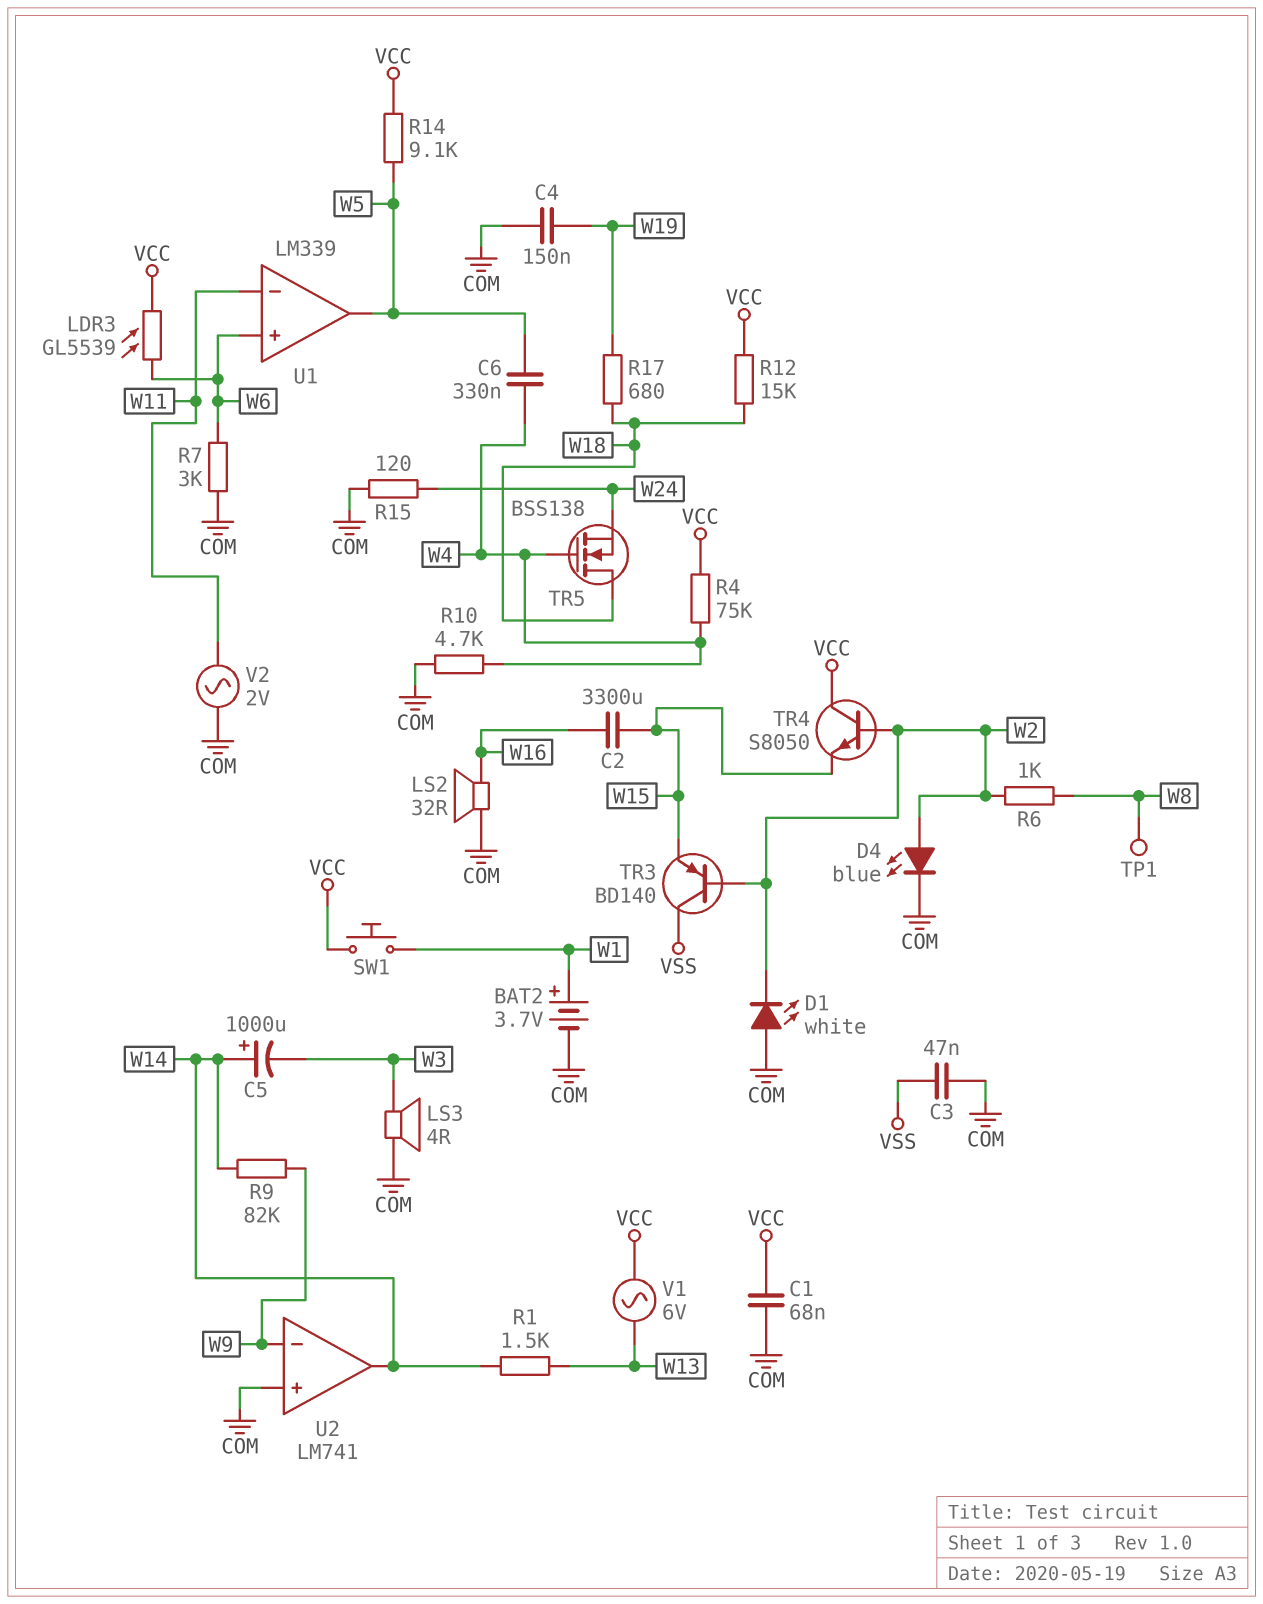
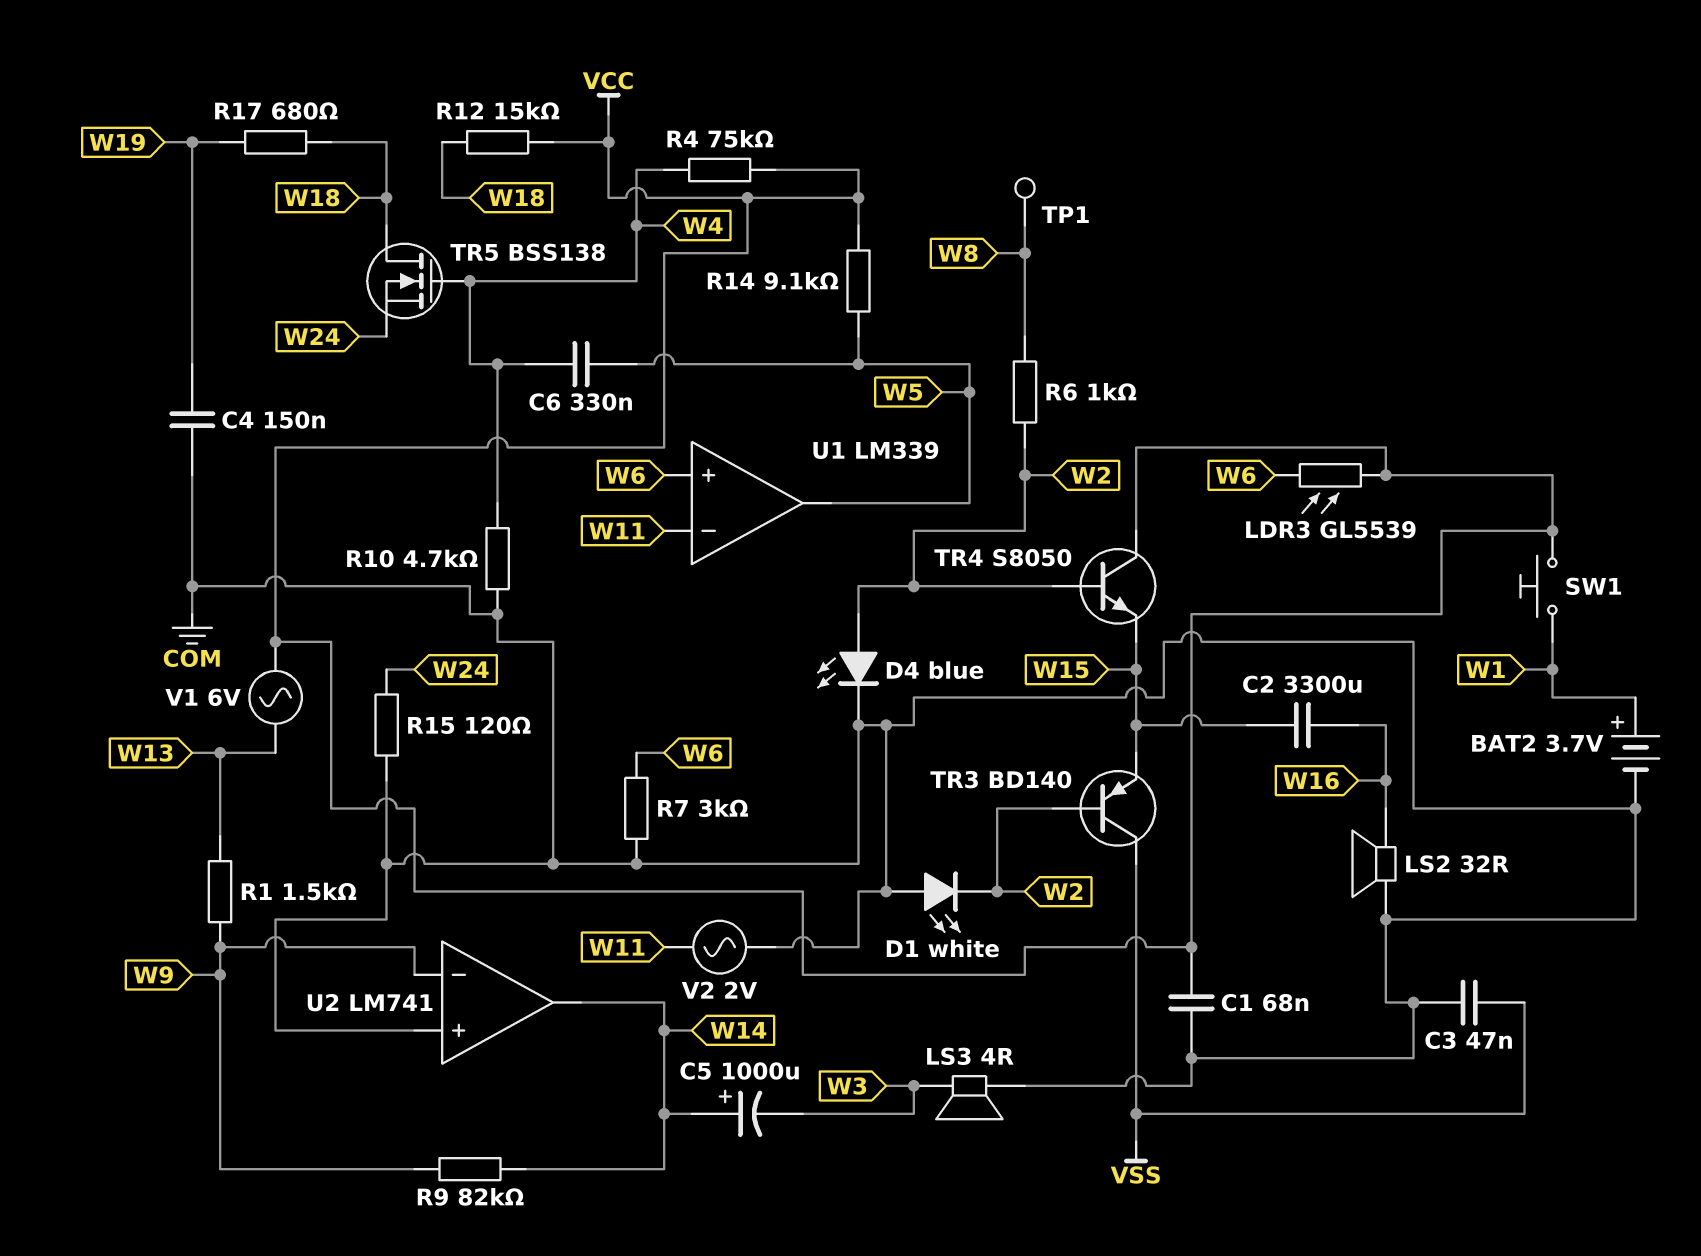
R1: 1.5k (W13, W14) -> 1.5k (W9, W13)

